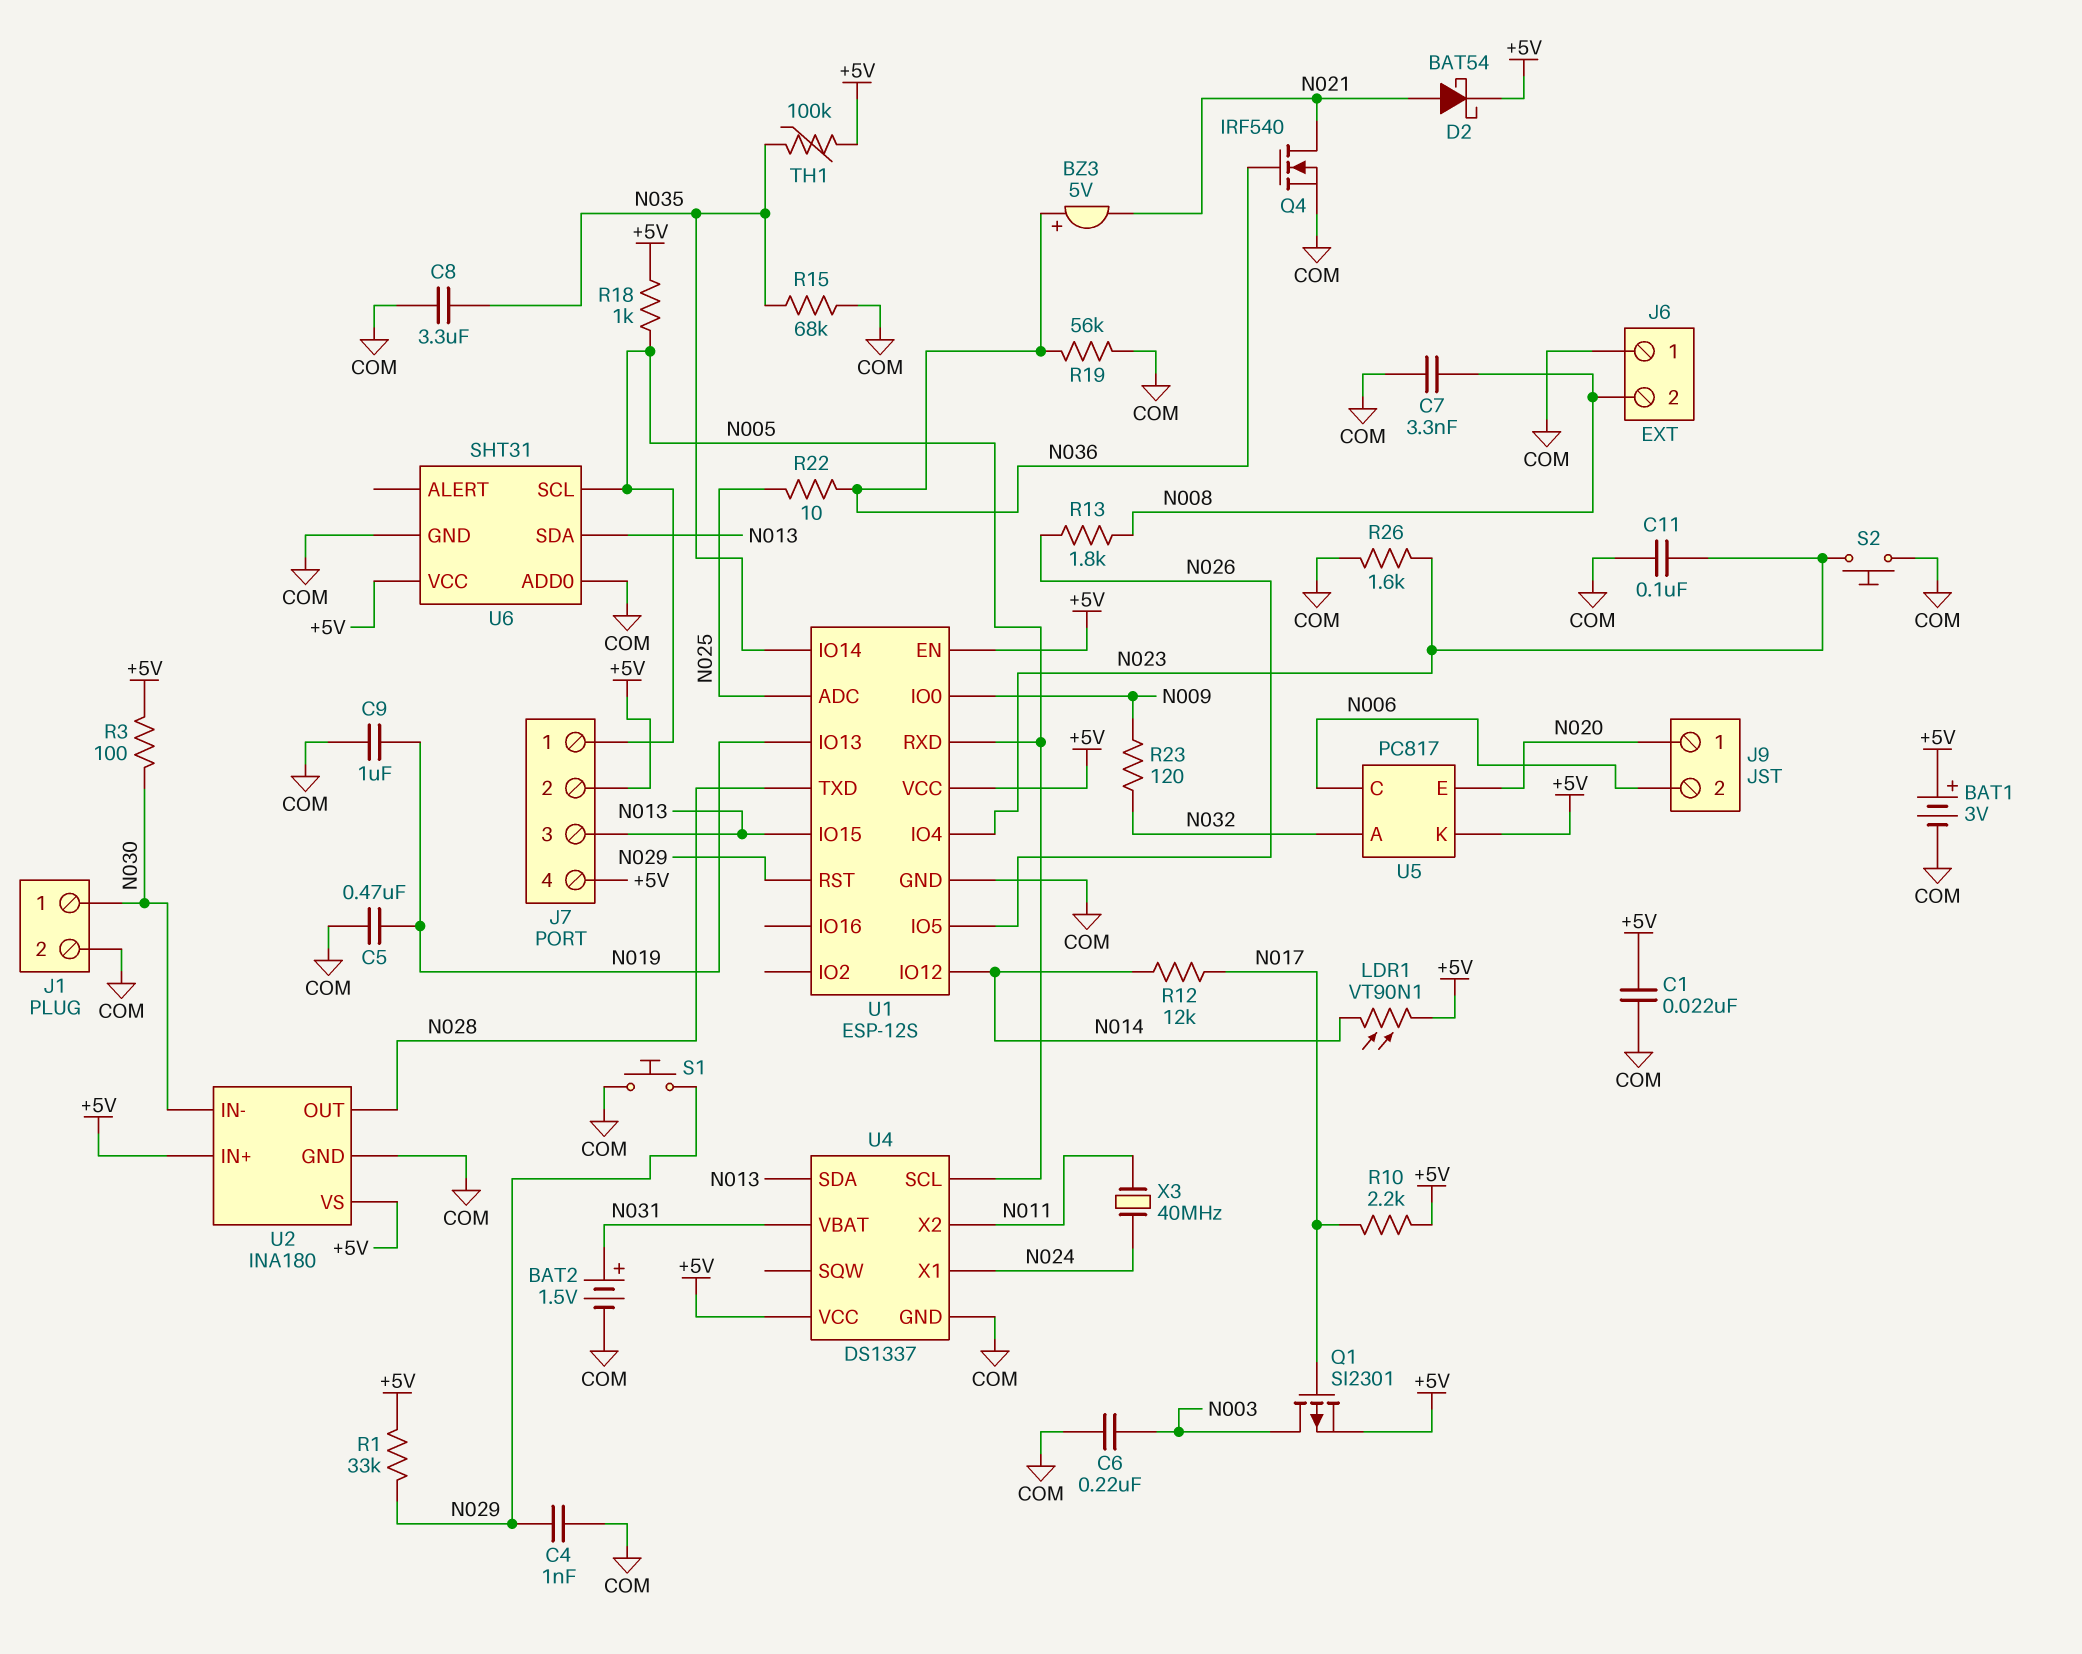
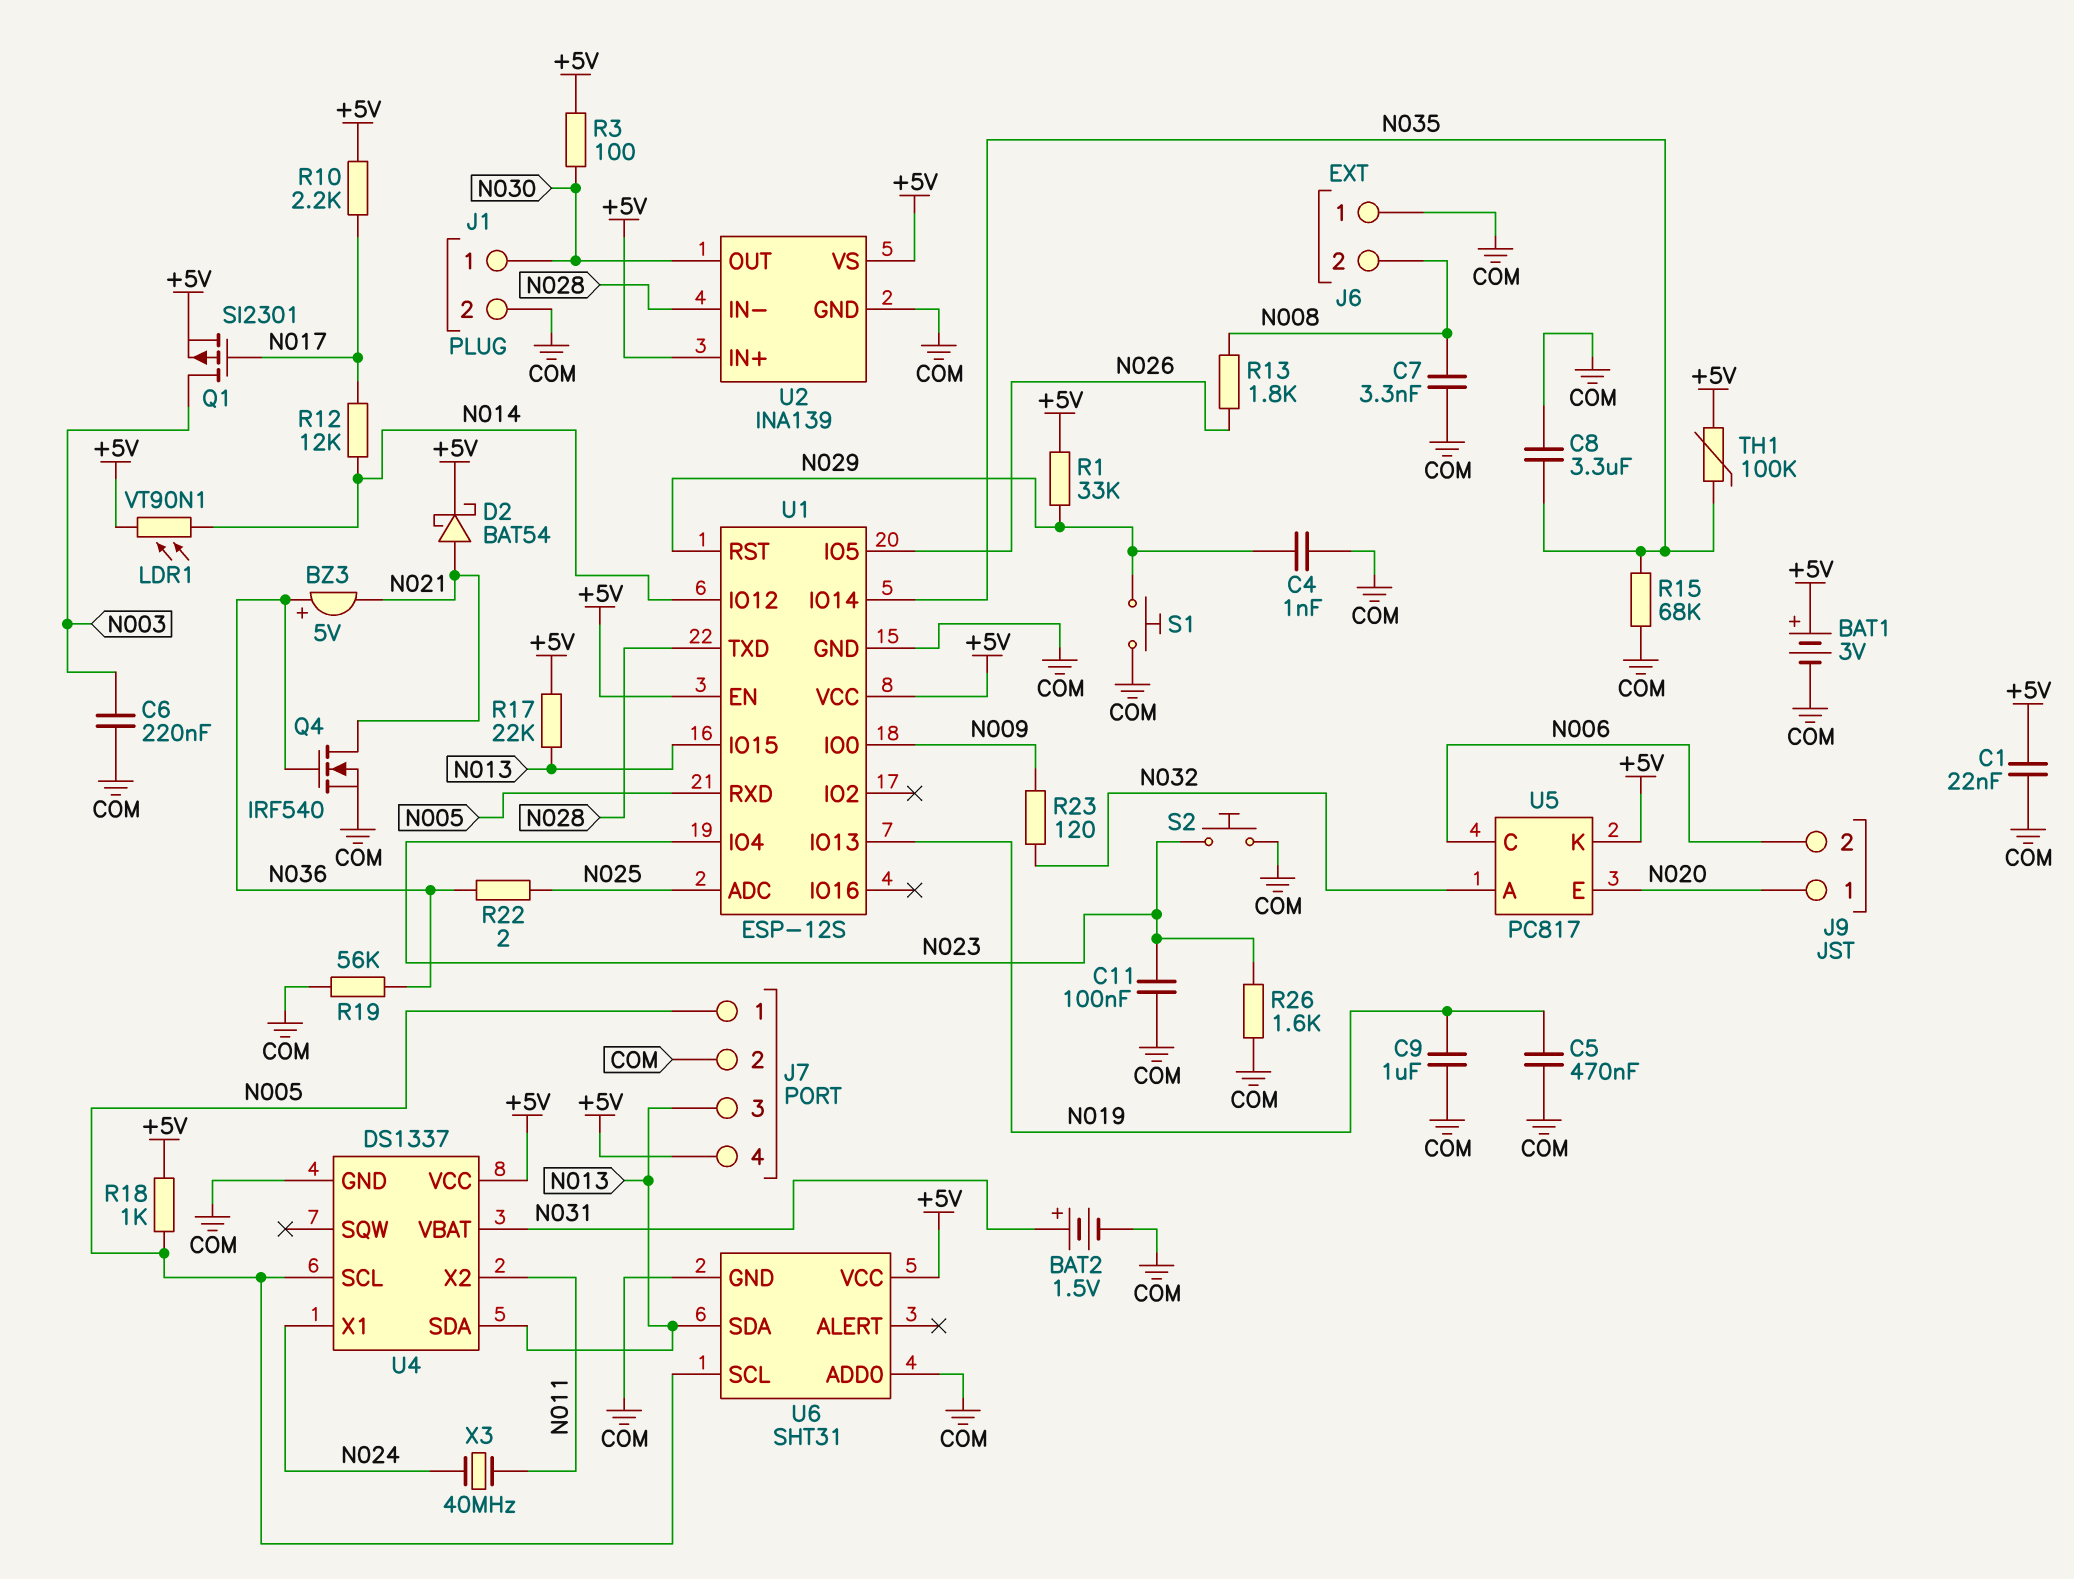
J7 pin 2: +5V -> COM
R17: none -> 22k (+5V, N013)
R22: 10 (N025, N036) -> 2 (N025, N036)
U2: INA180 -> INA139
U2 pin IN-: N030 -> N028
U2 pin OUT: N028 -> N030

